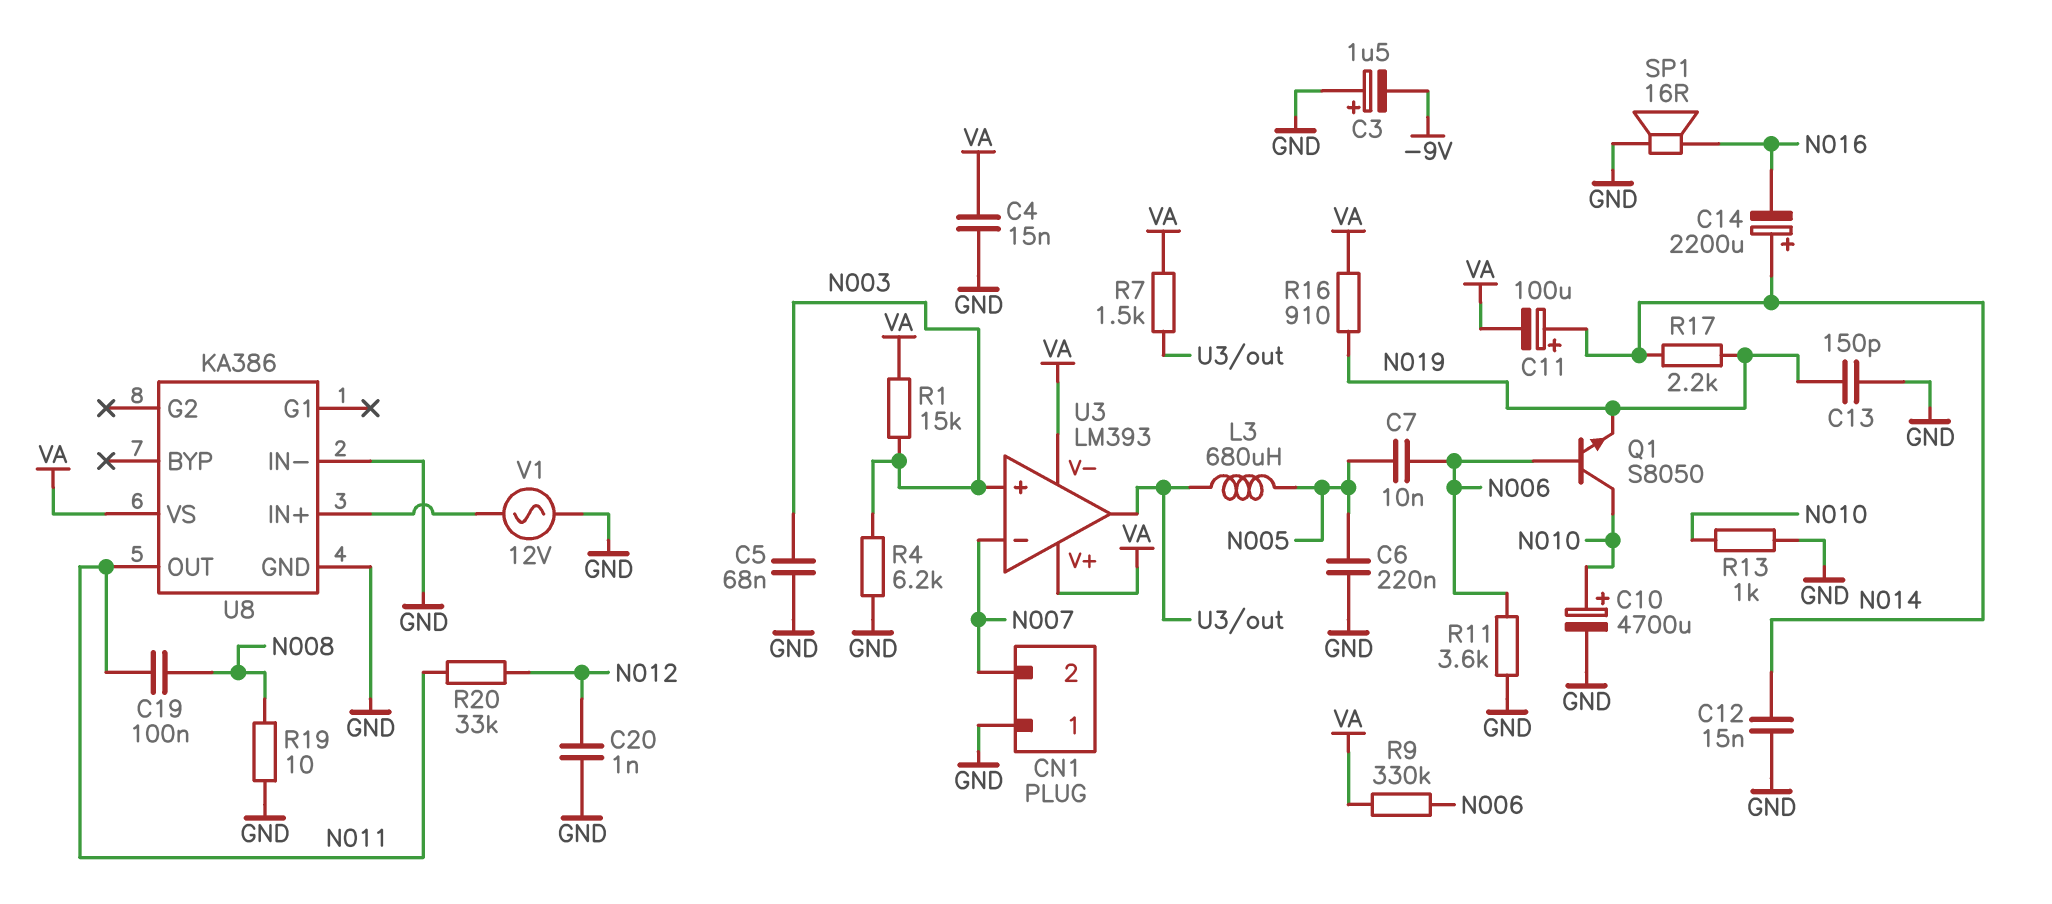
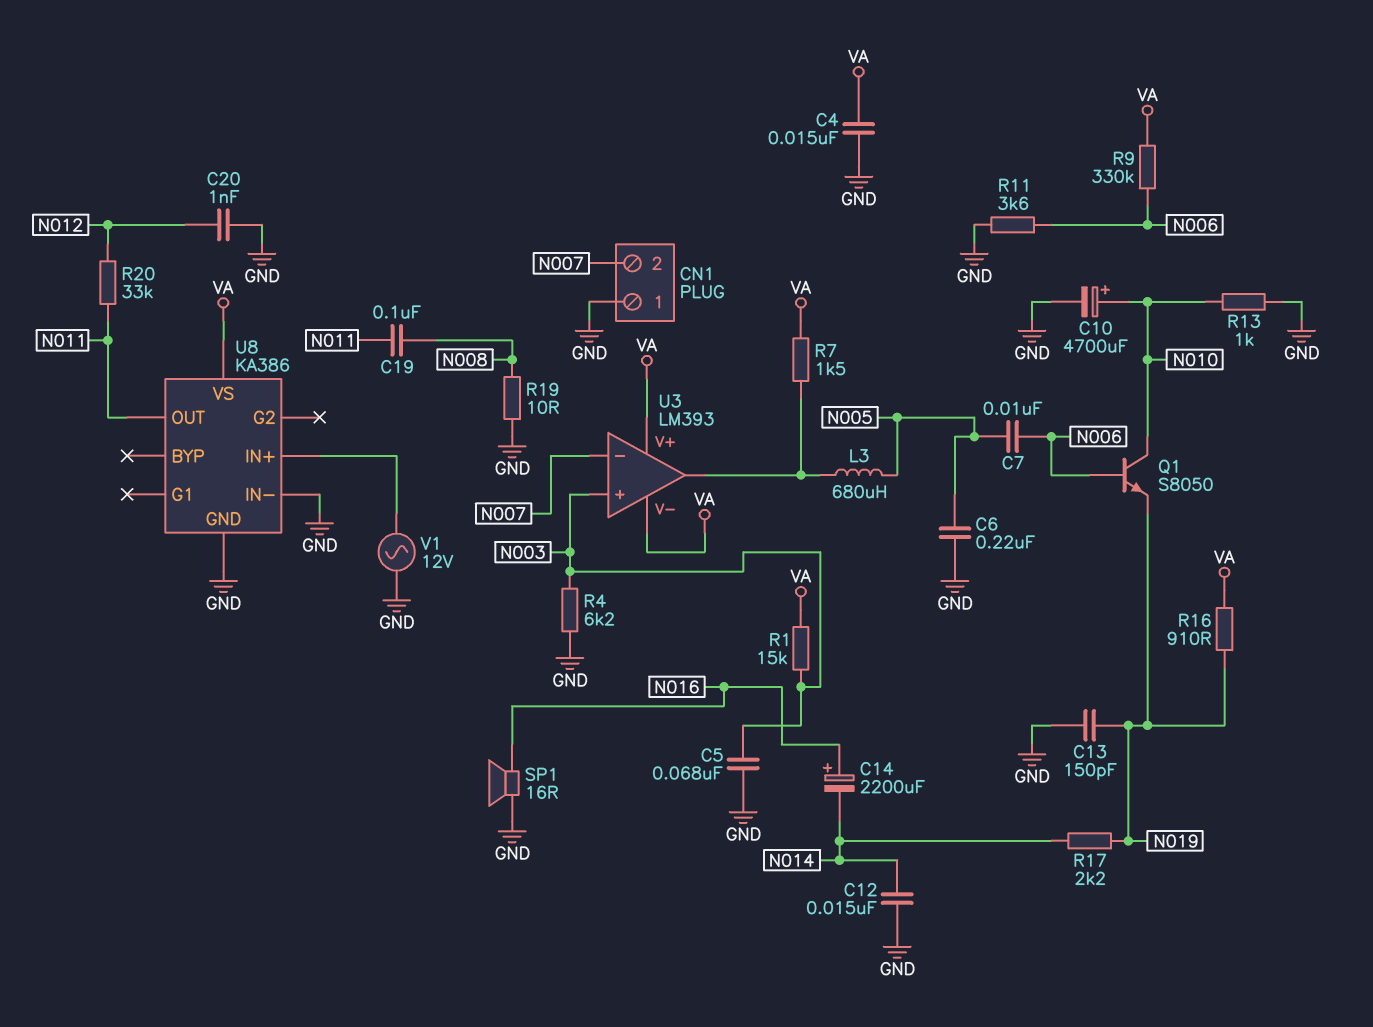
C3: 1.5uF (plus GND, minus -9V) -> none
C11: 100uF (plus N014, minus VA) -> none
C14: 2200uF (plus N014, minus N016) -> 2200uF (plus N016, minus N014)

